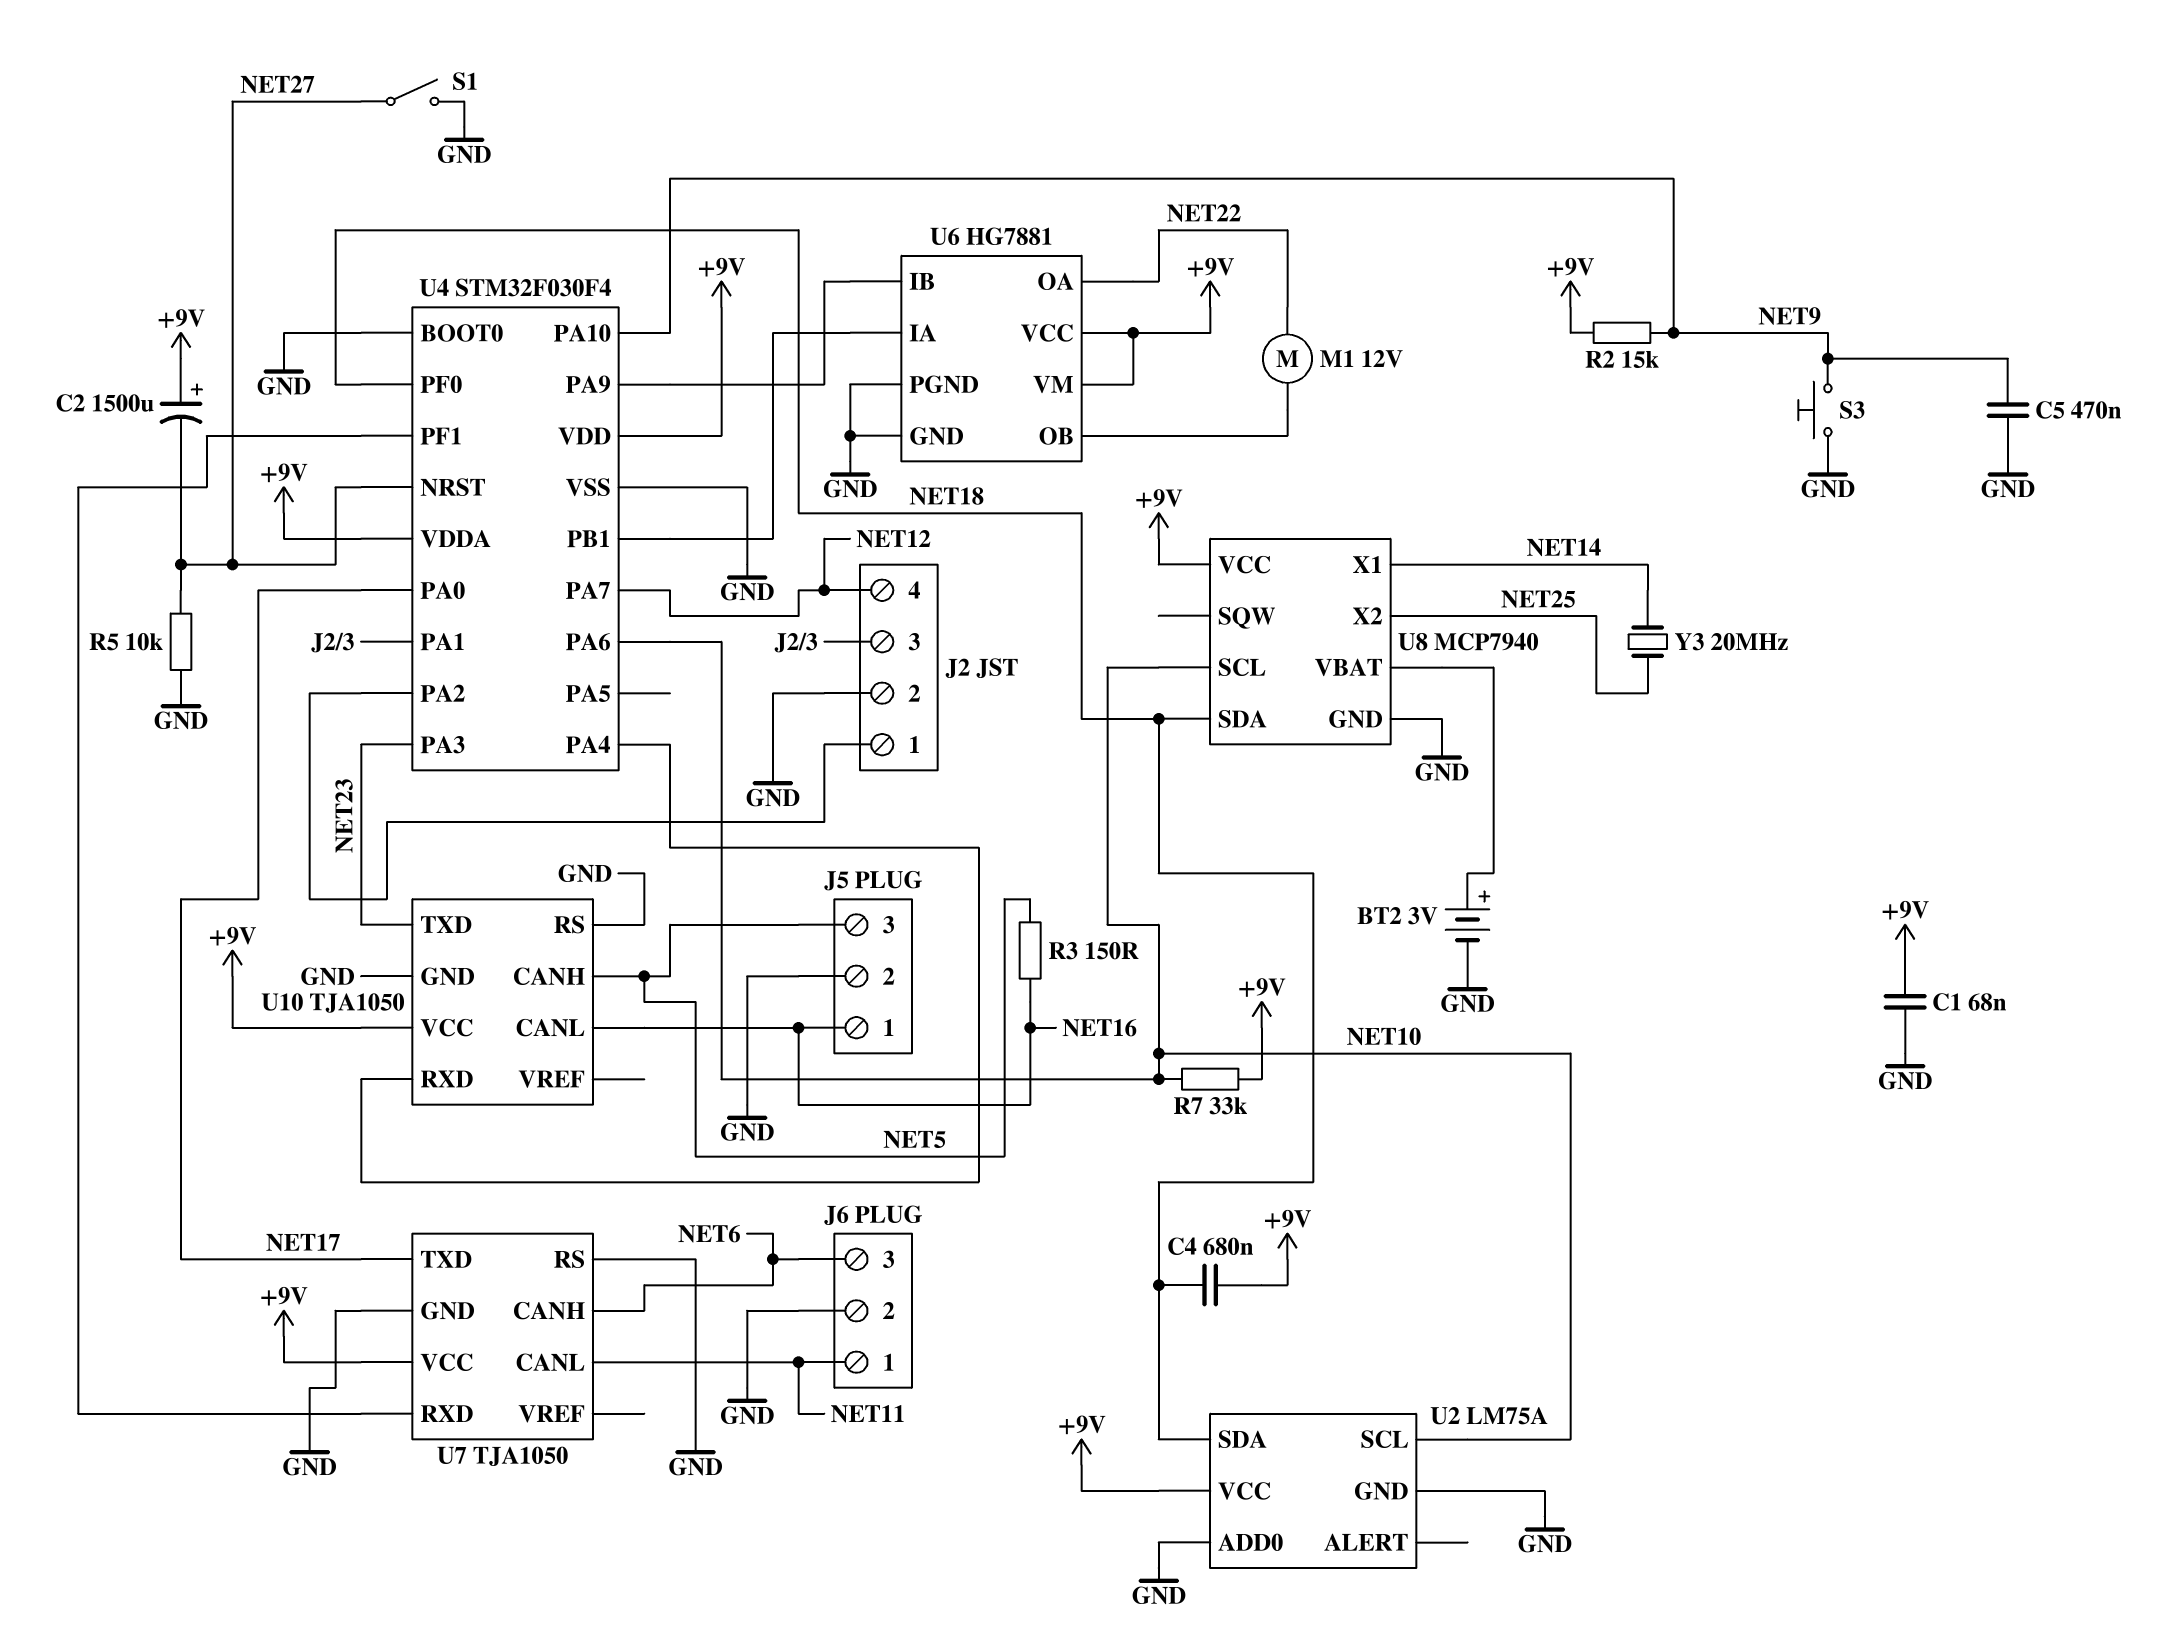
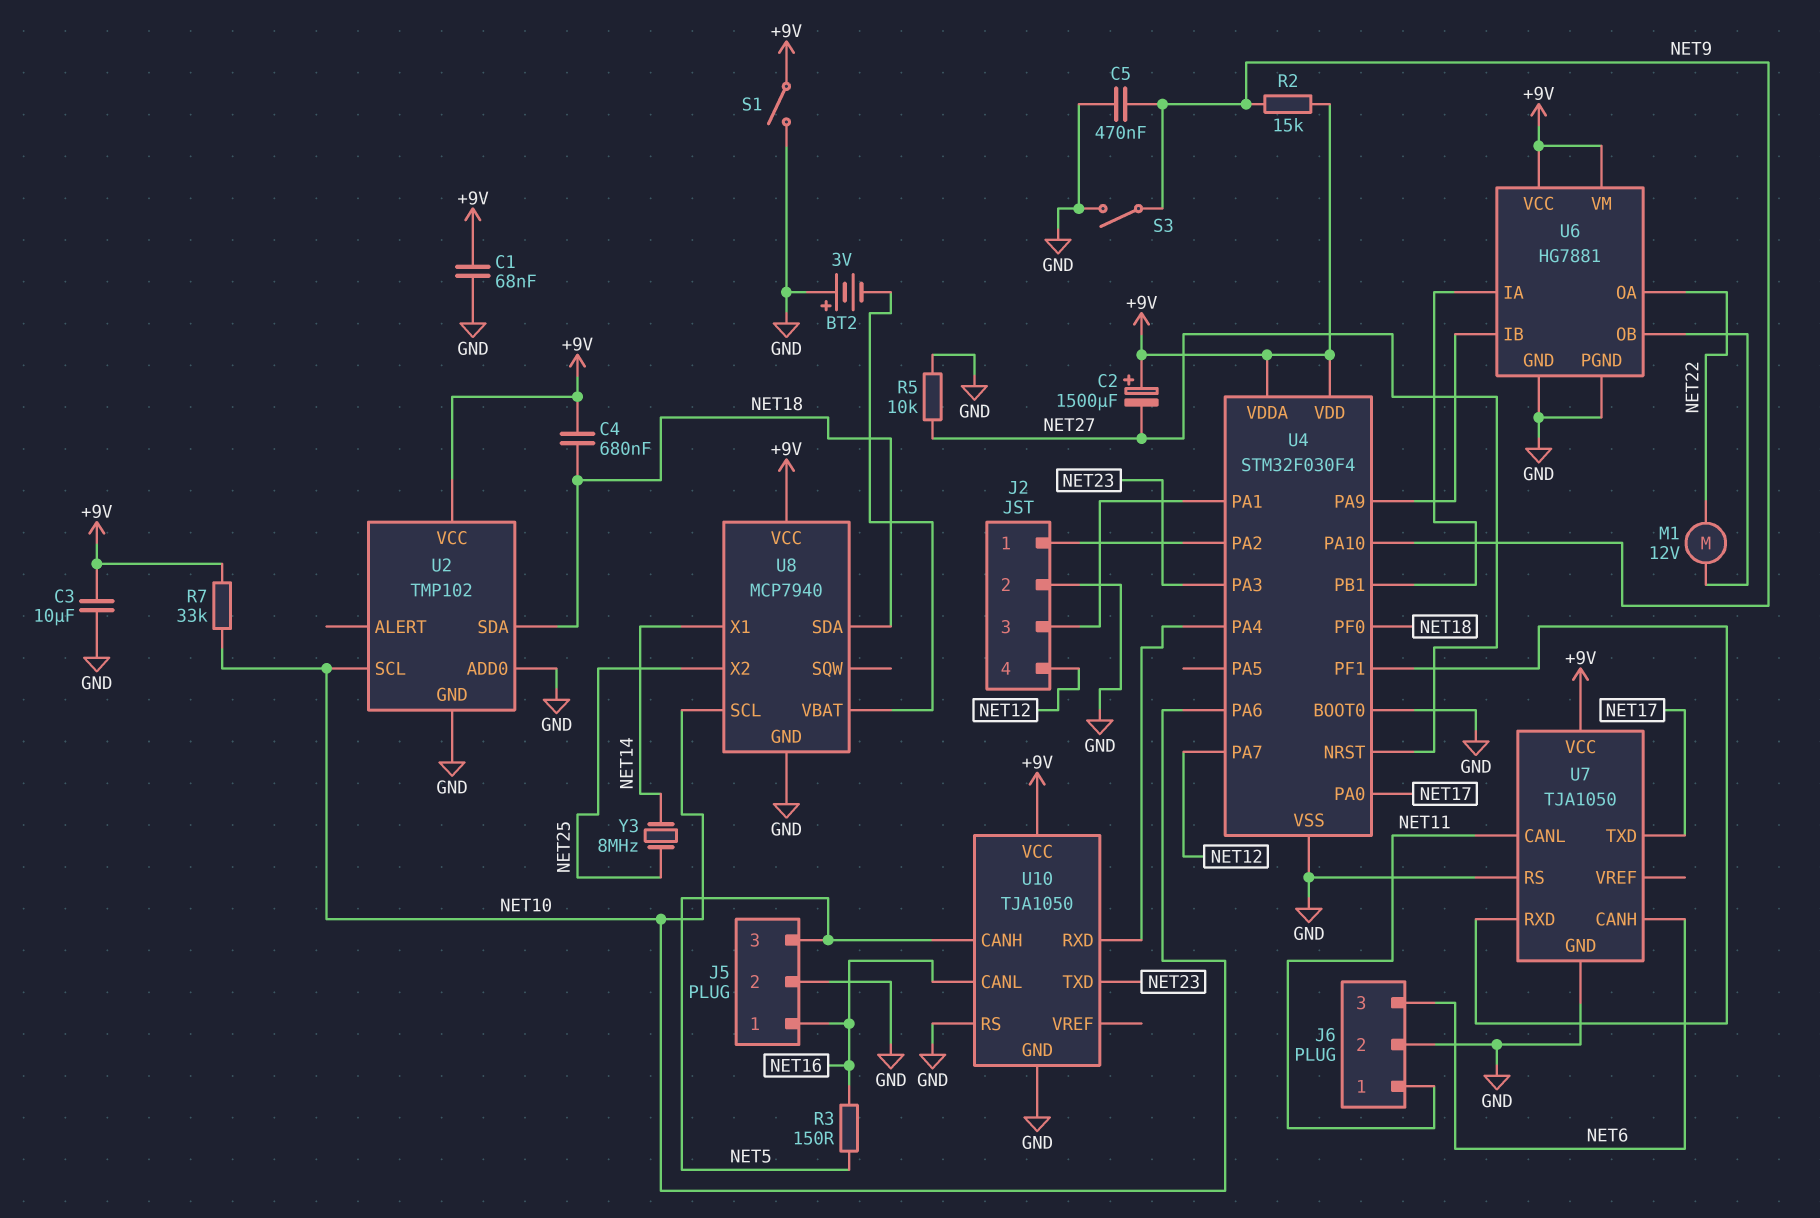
BT2: 3V (plus U8/VBAT, minus GND) -> 3V (plus GND, minus U8/VBAT)
C3: none -> 10uF (+9V, GND)
S1: switch (GND, NET27) -> switch (+9V, GND)
S3: button (GND, NET9) -> switch (GND, NET9)
U2: LM75A -> TMP102
Y3: 20MHz (NET14, NET25) -> 8MHz (NET14, NET25)

